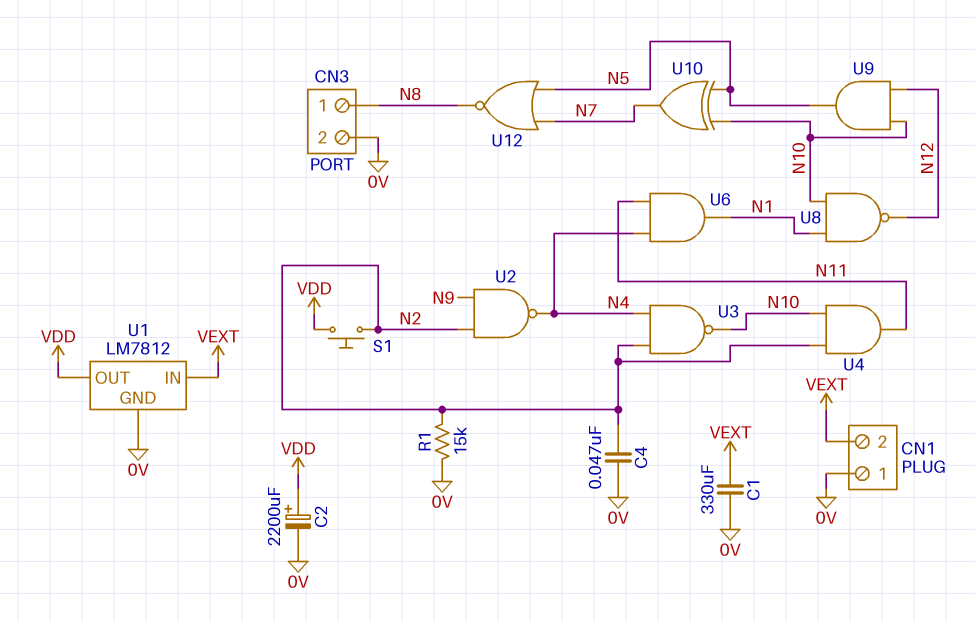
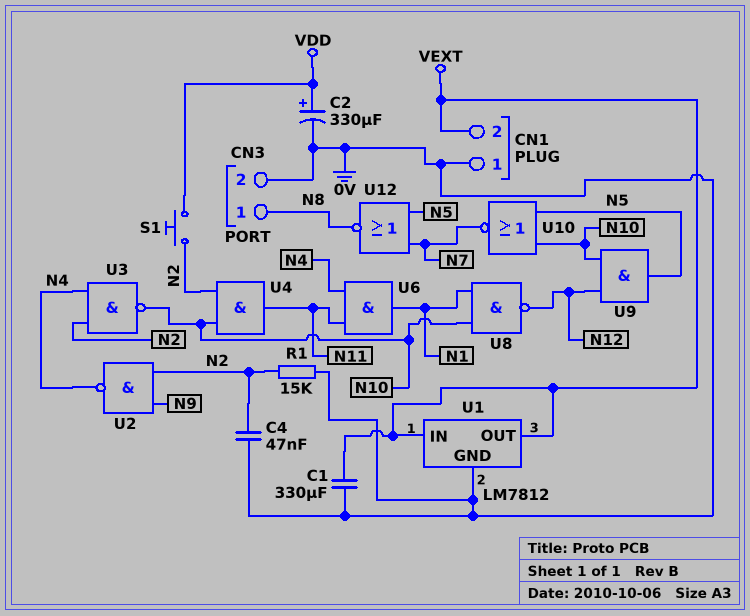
C2: 2200uF (plus VDD, minus 0V) -> 330uF (plus VDD, minus 0V)
U1 pin OUT: VDD -> VEXT
U10: XOR (in N5, in N10, out N7) -> NOR (in N5, in N10, out N7)

